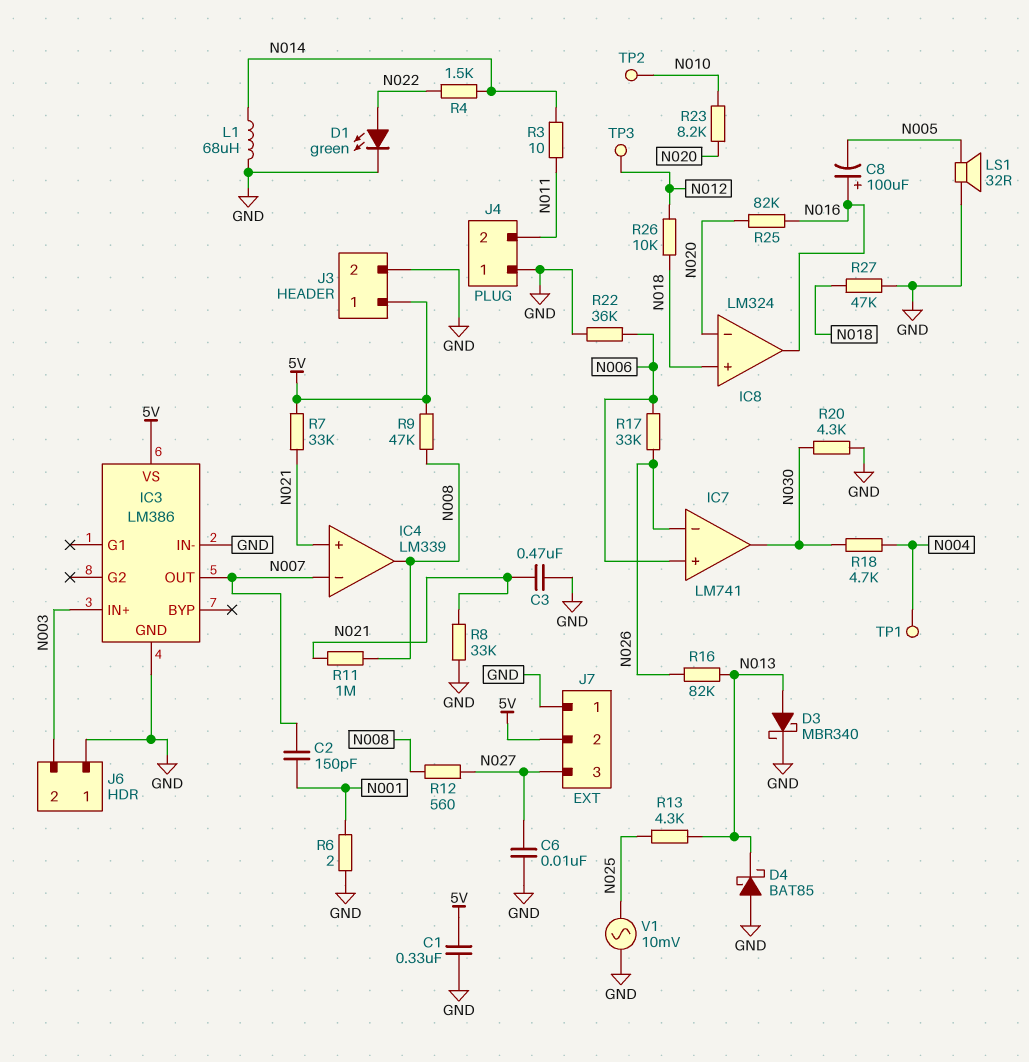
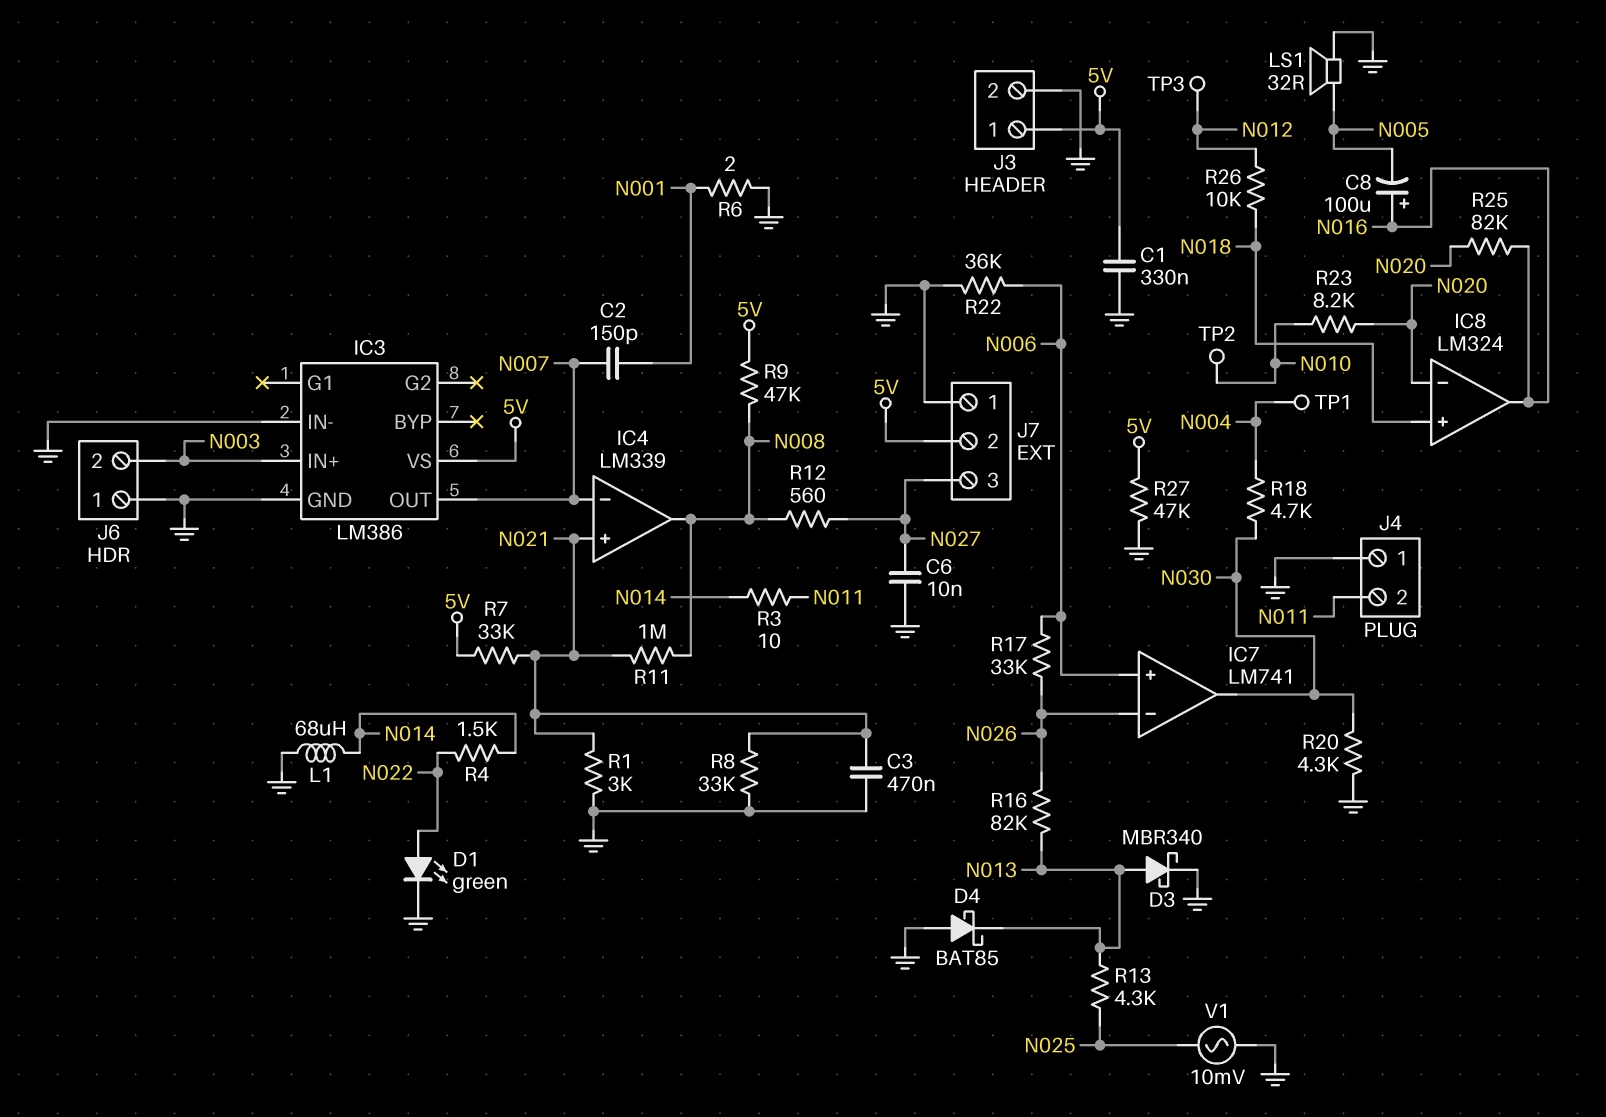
R1: none -> 3k (GND, N021)
R27: 47k (GND, N018) -> 47k (5V, GND)

